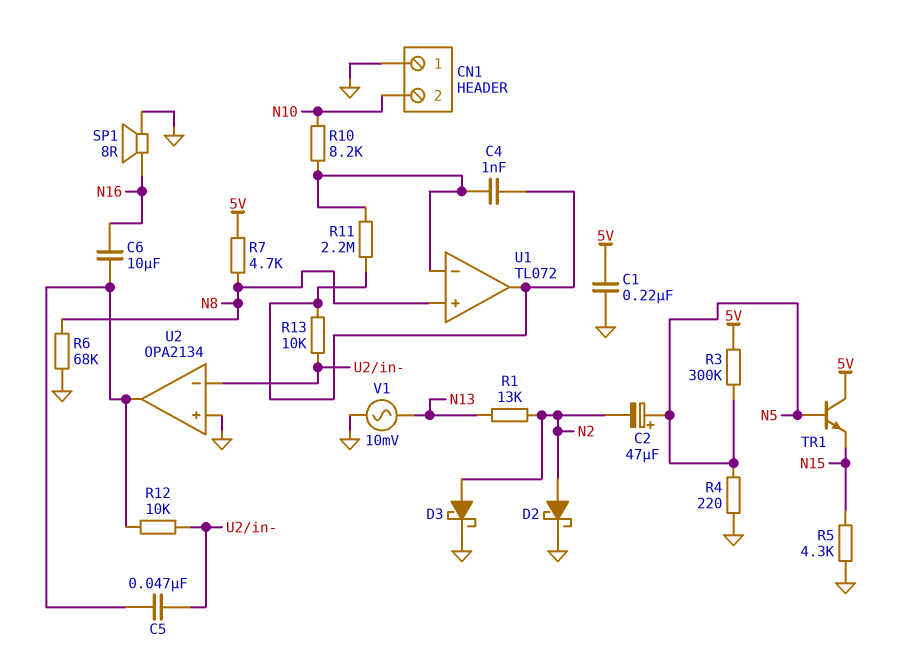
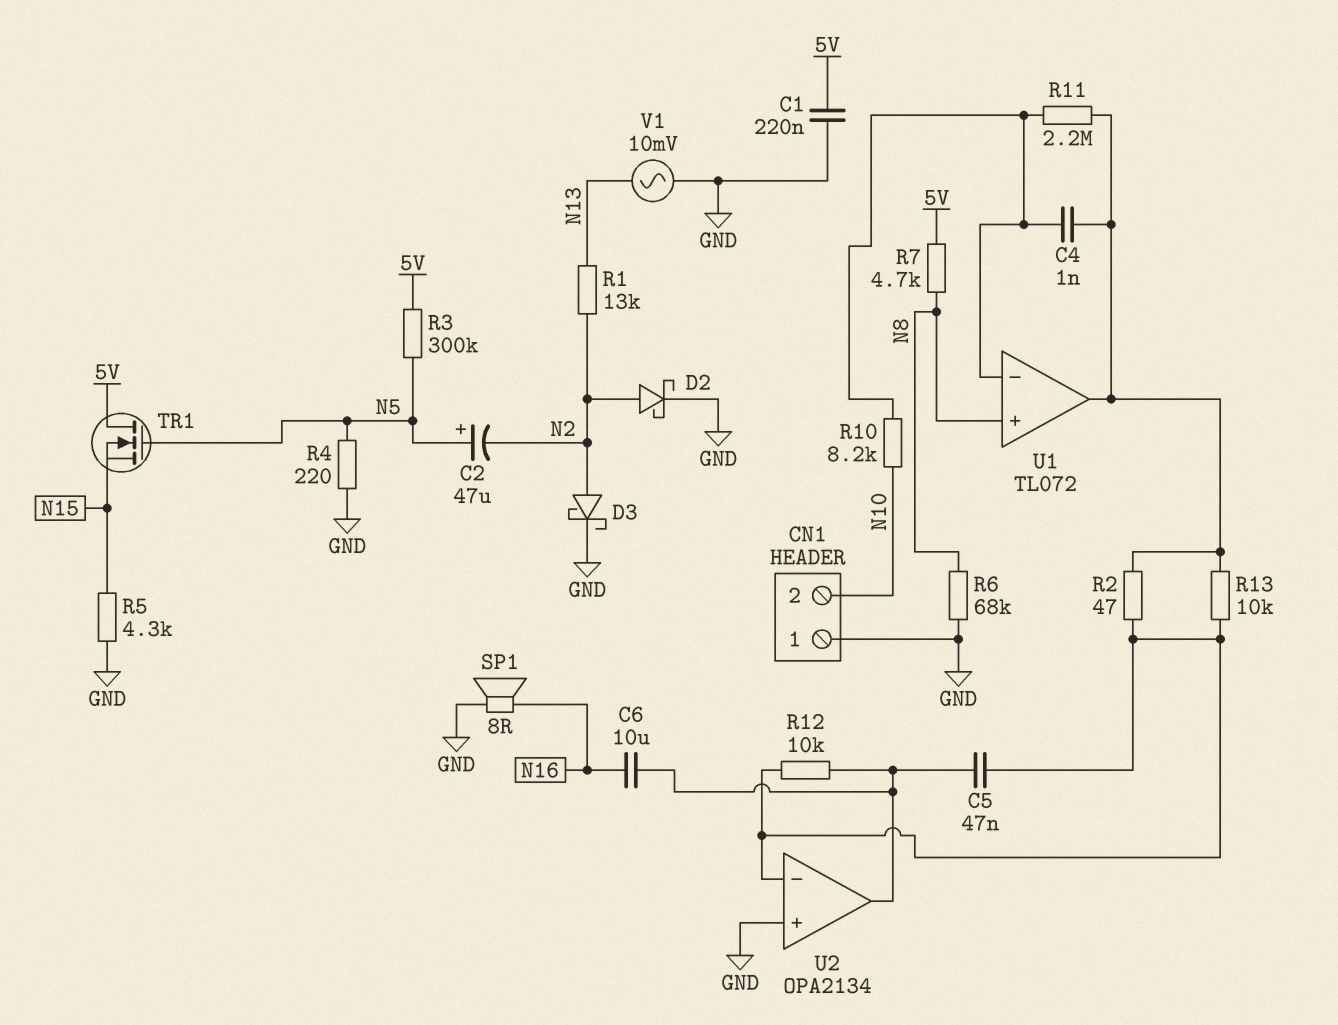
R2: none -> 47 (U1/out, U2/in-)
TR1: NPN (B N5, C 5V, E N15) -> NMOS (G N5, D 5V, S N15)

